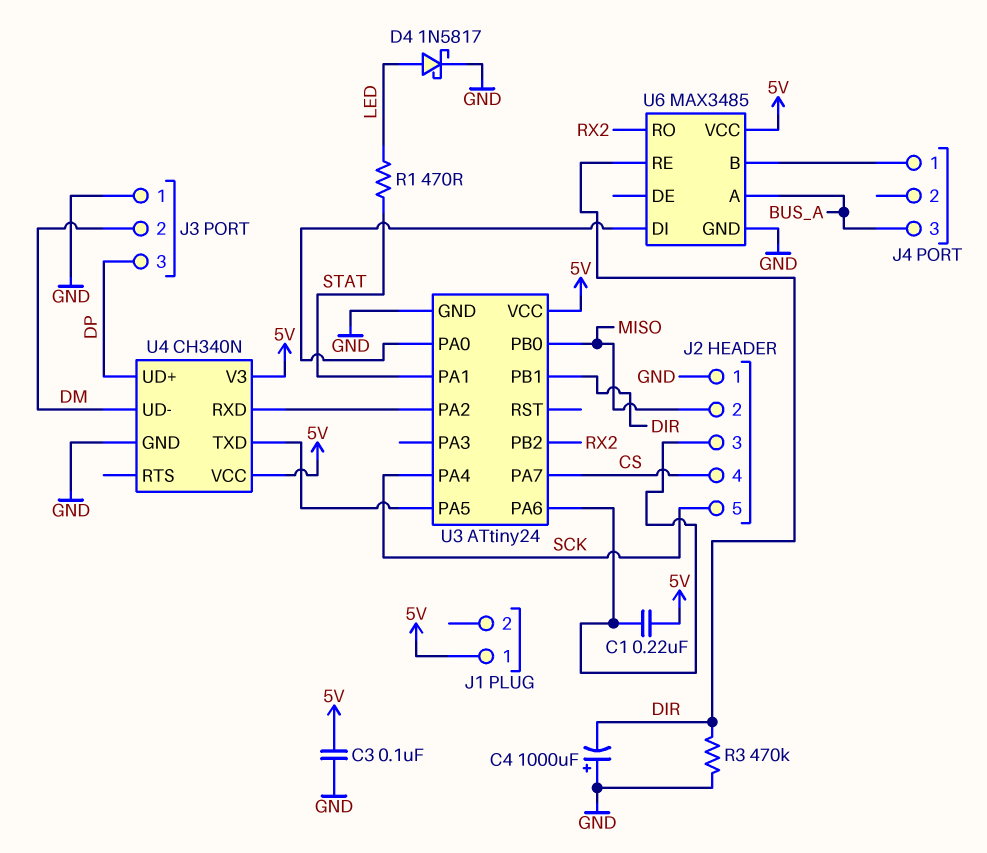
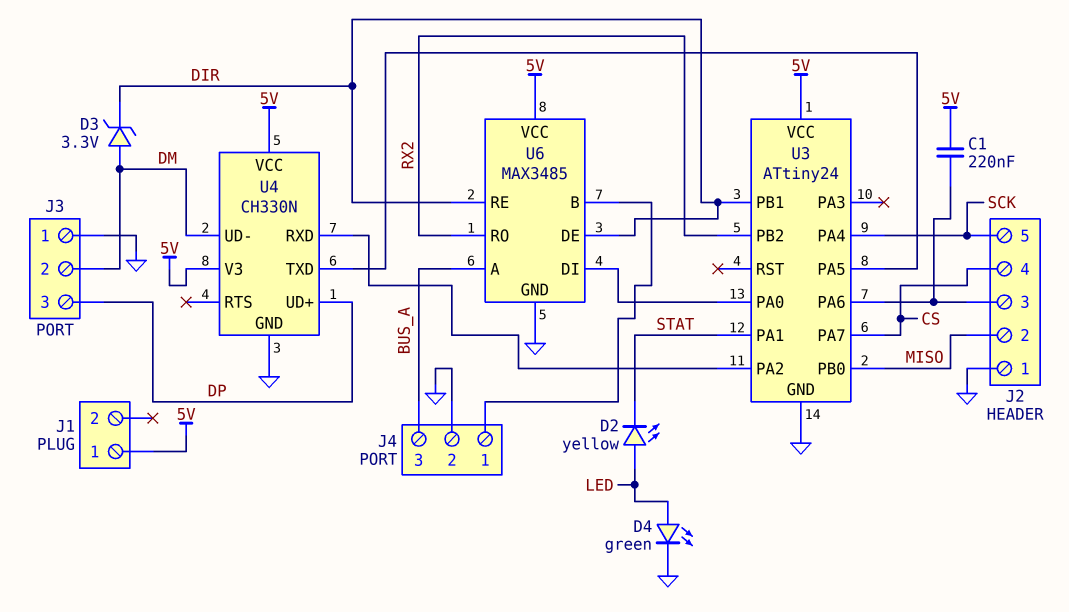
C3: 100nF (5V, GND) -> none
C4: 1000uF (plus GND, minus DIR) -> none
D2: none -> LED yellow (A LED, K STAT)
D3: none -> zener 3.3V (A DM, K DIR)
D4: schottky 1N5817 (A LED, K GND) -> LED green (A LED, K GND)
J4 pin 2: none -> GND
R1: 470 (LED, STAT) -> none
R3: 470k (DIR, GND) -> none
U4: CH340N -> CH330N
U6 pin DE: none -> DIR

